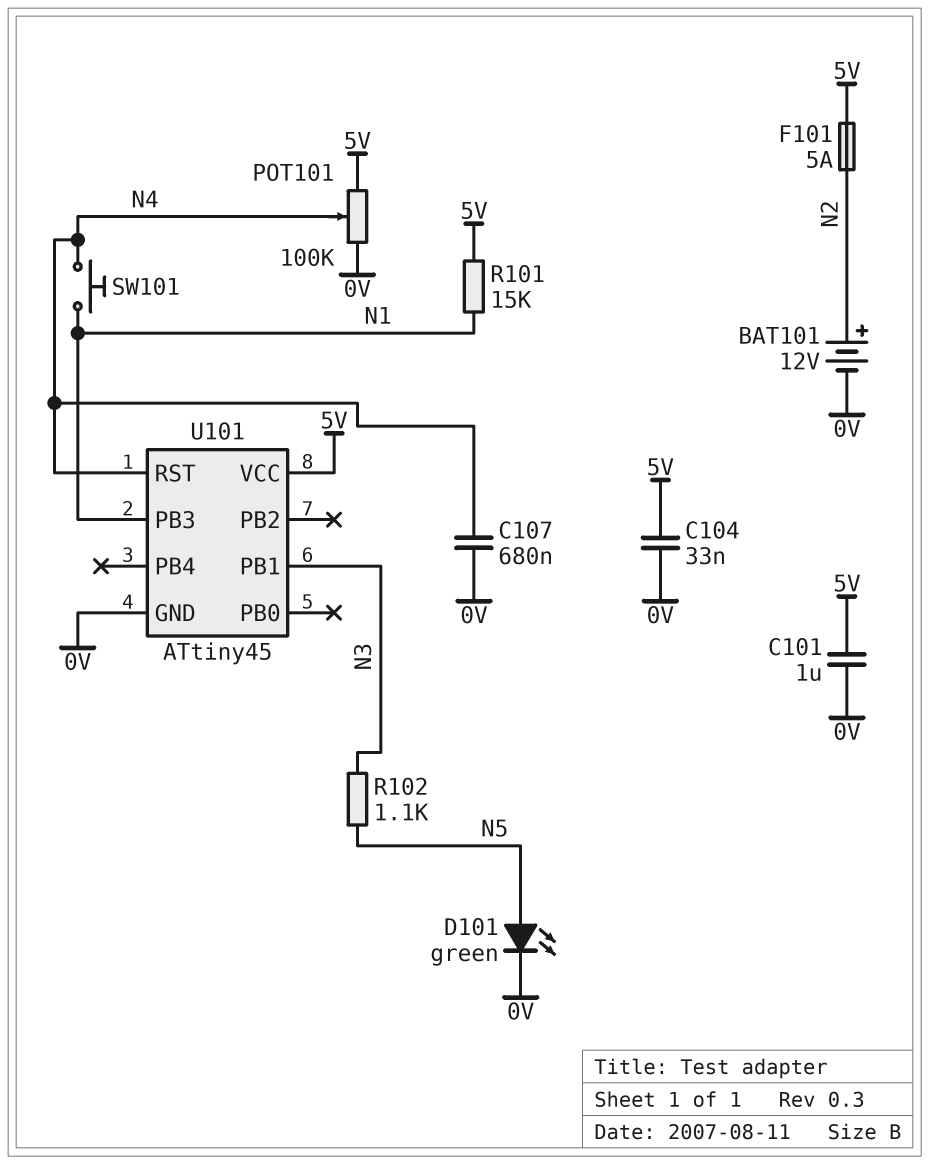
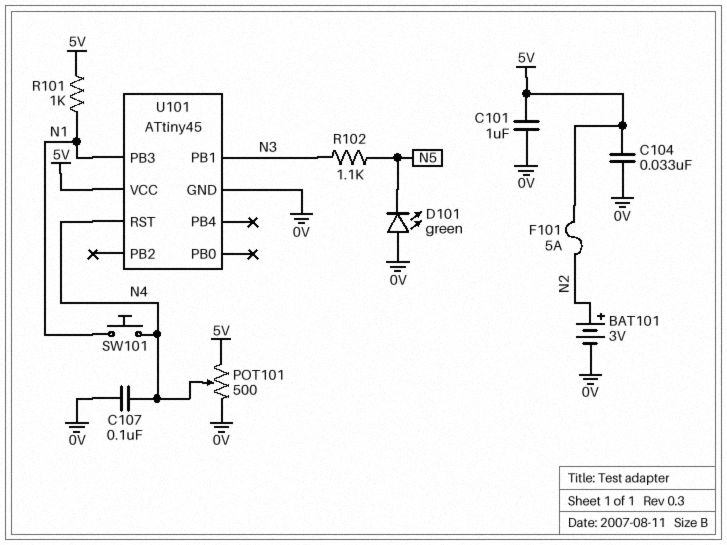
BAT101: 12V (plus N2, minus 0V) -> 3V (plus N2, minus 0V)
C107: 680nF (0V, N4) -> 100nF (0V, N4)
D101: LED green (A N5, K 0V) -> LED green (A 0V, K N5)
POT101: 100k (0V, 5V, wiper N4) -> 500 (0V, 5V, wiper N4)
R101: 15k (5V, N1) -> 1k (5V, N1)

